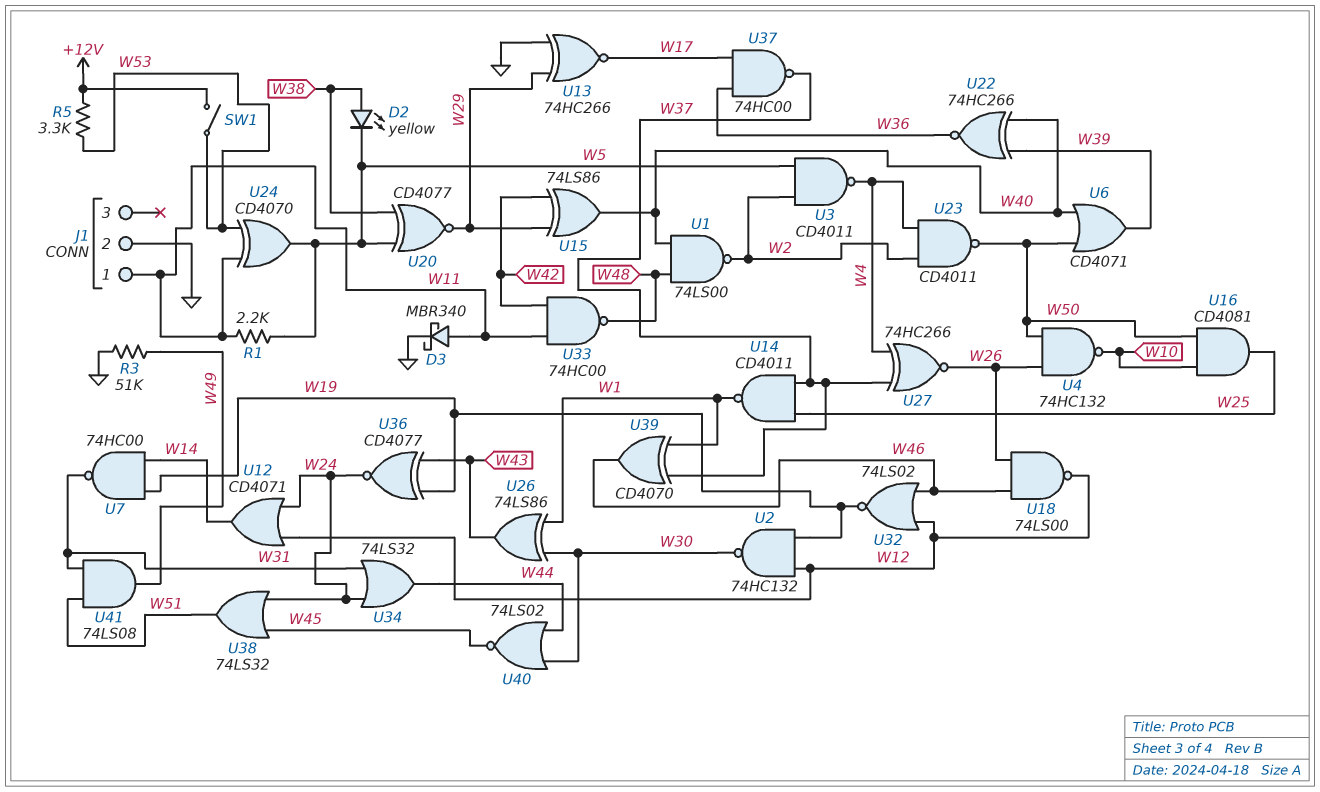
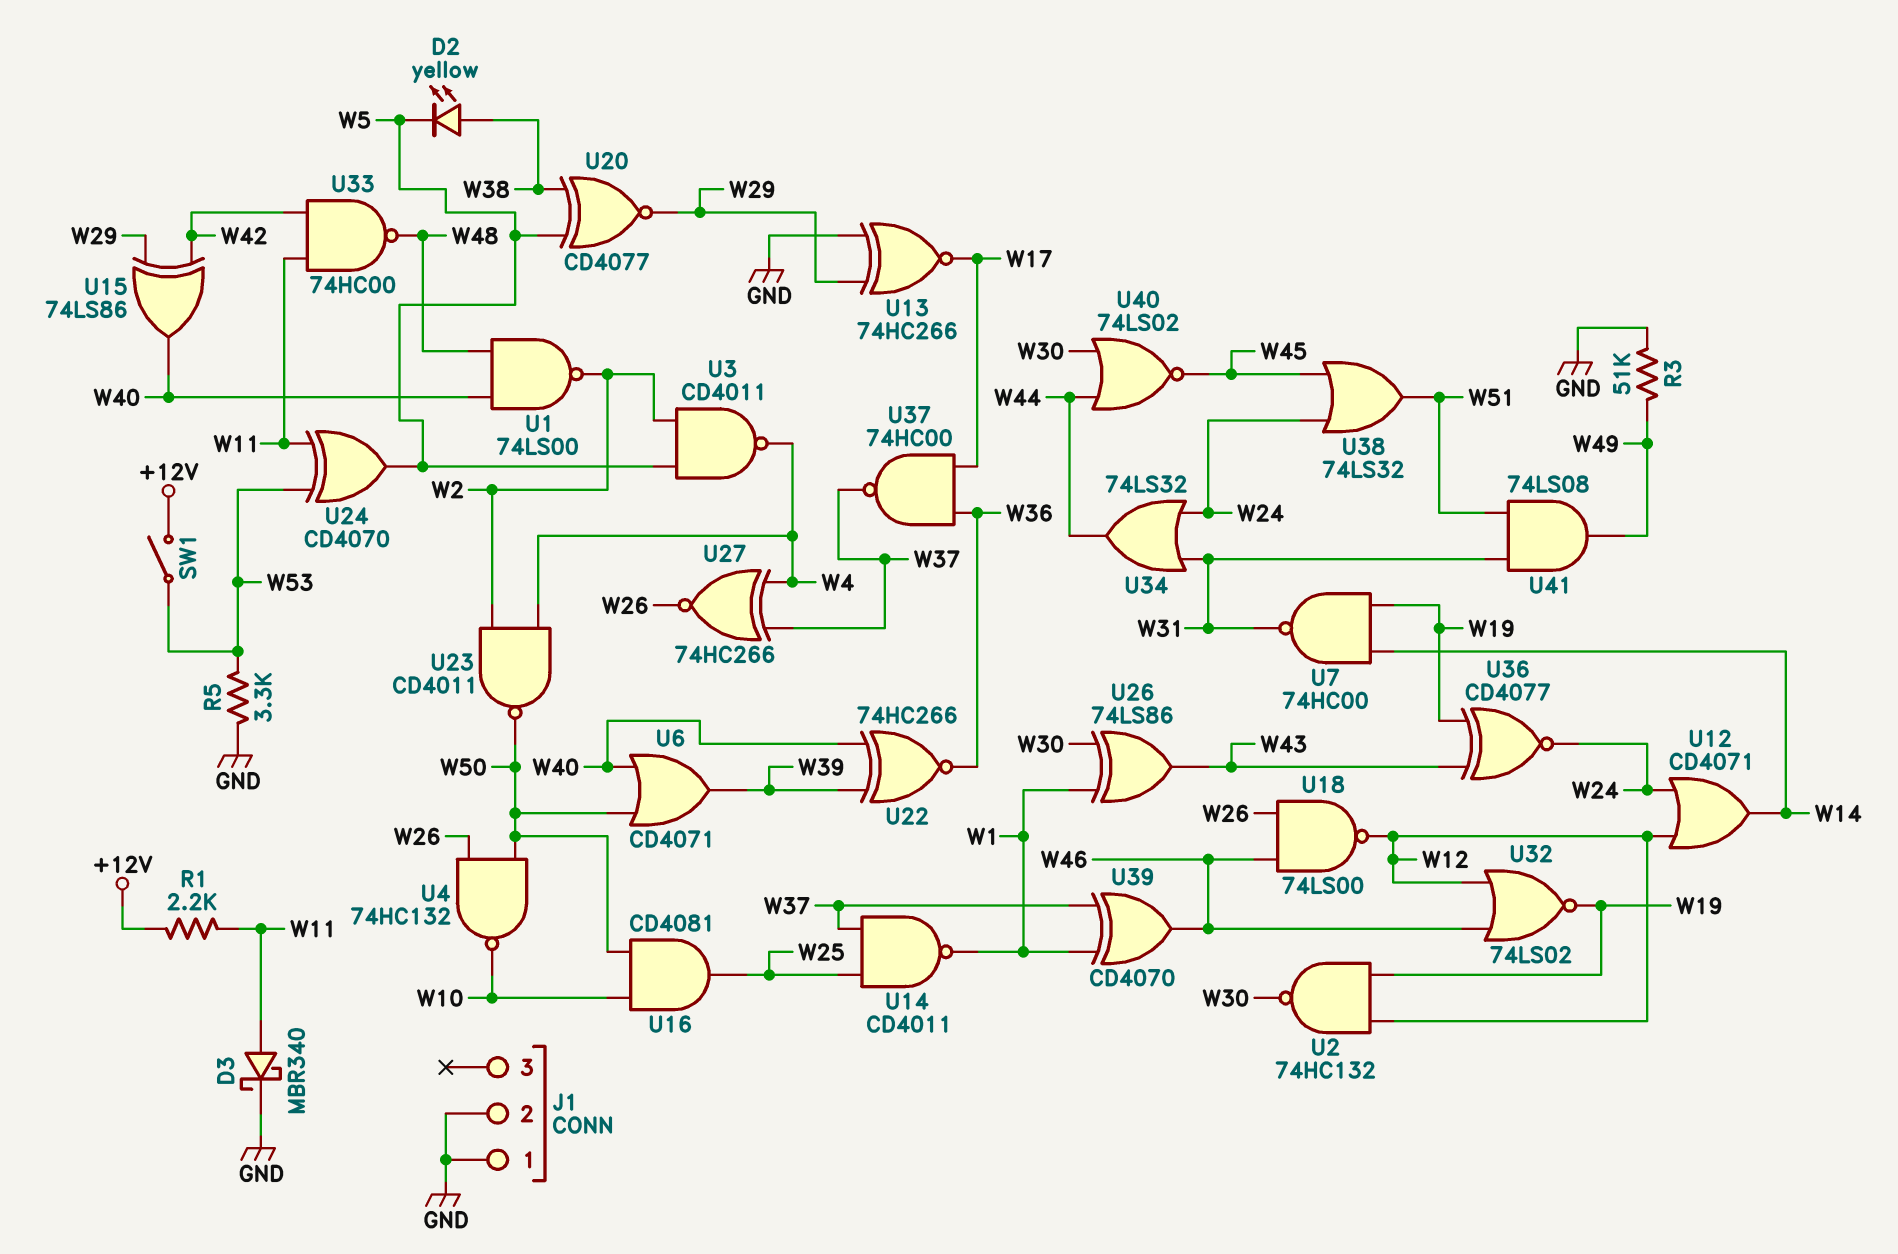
J1 pin 1: W11 -> GND
R1: 2.2k (W5, W11) -> 2.2k (+12V, W11)
R5: 3.3k (+12V, W53) -> 3.3k (GND, W53)

